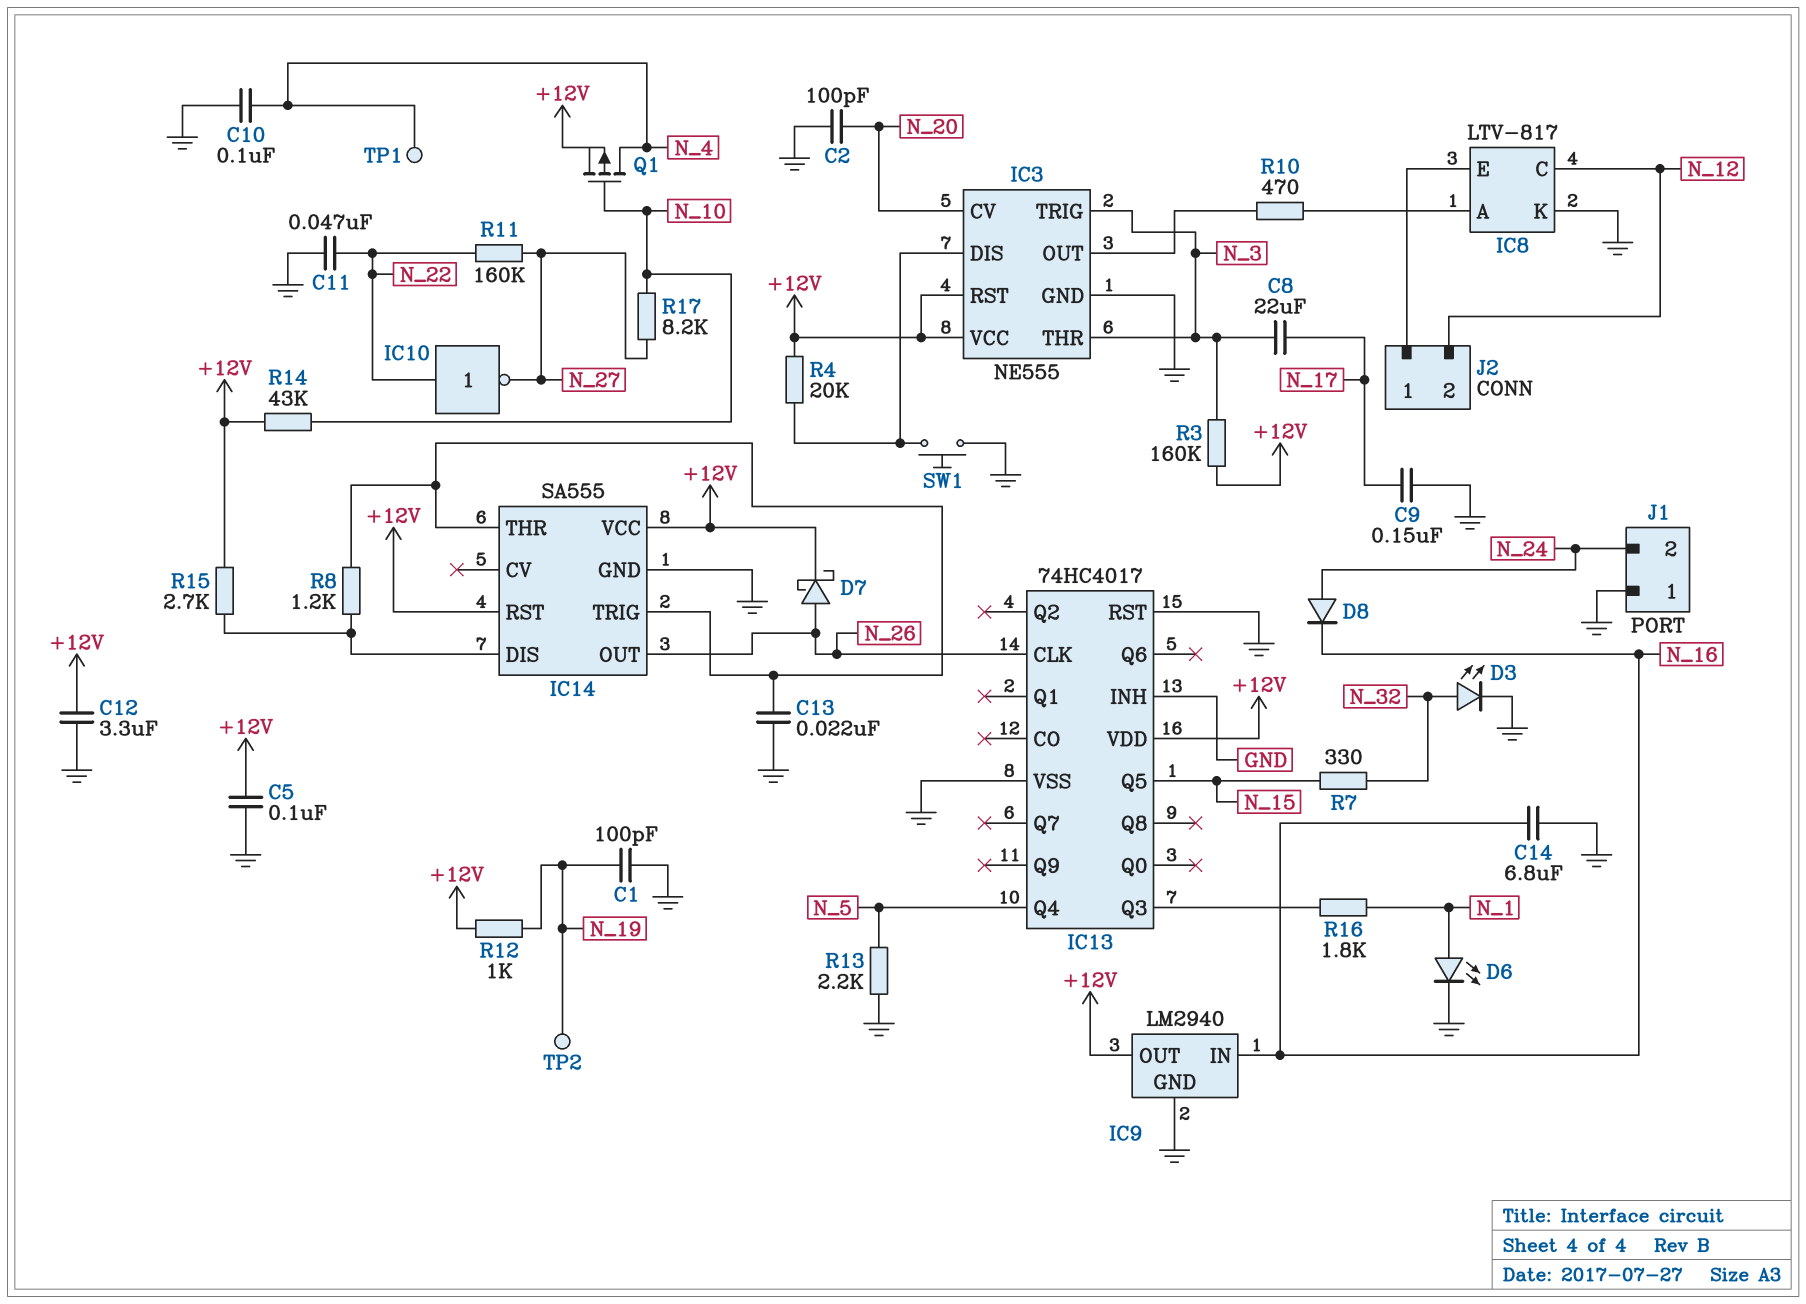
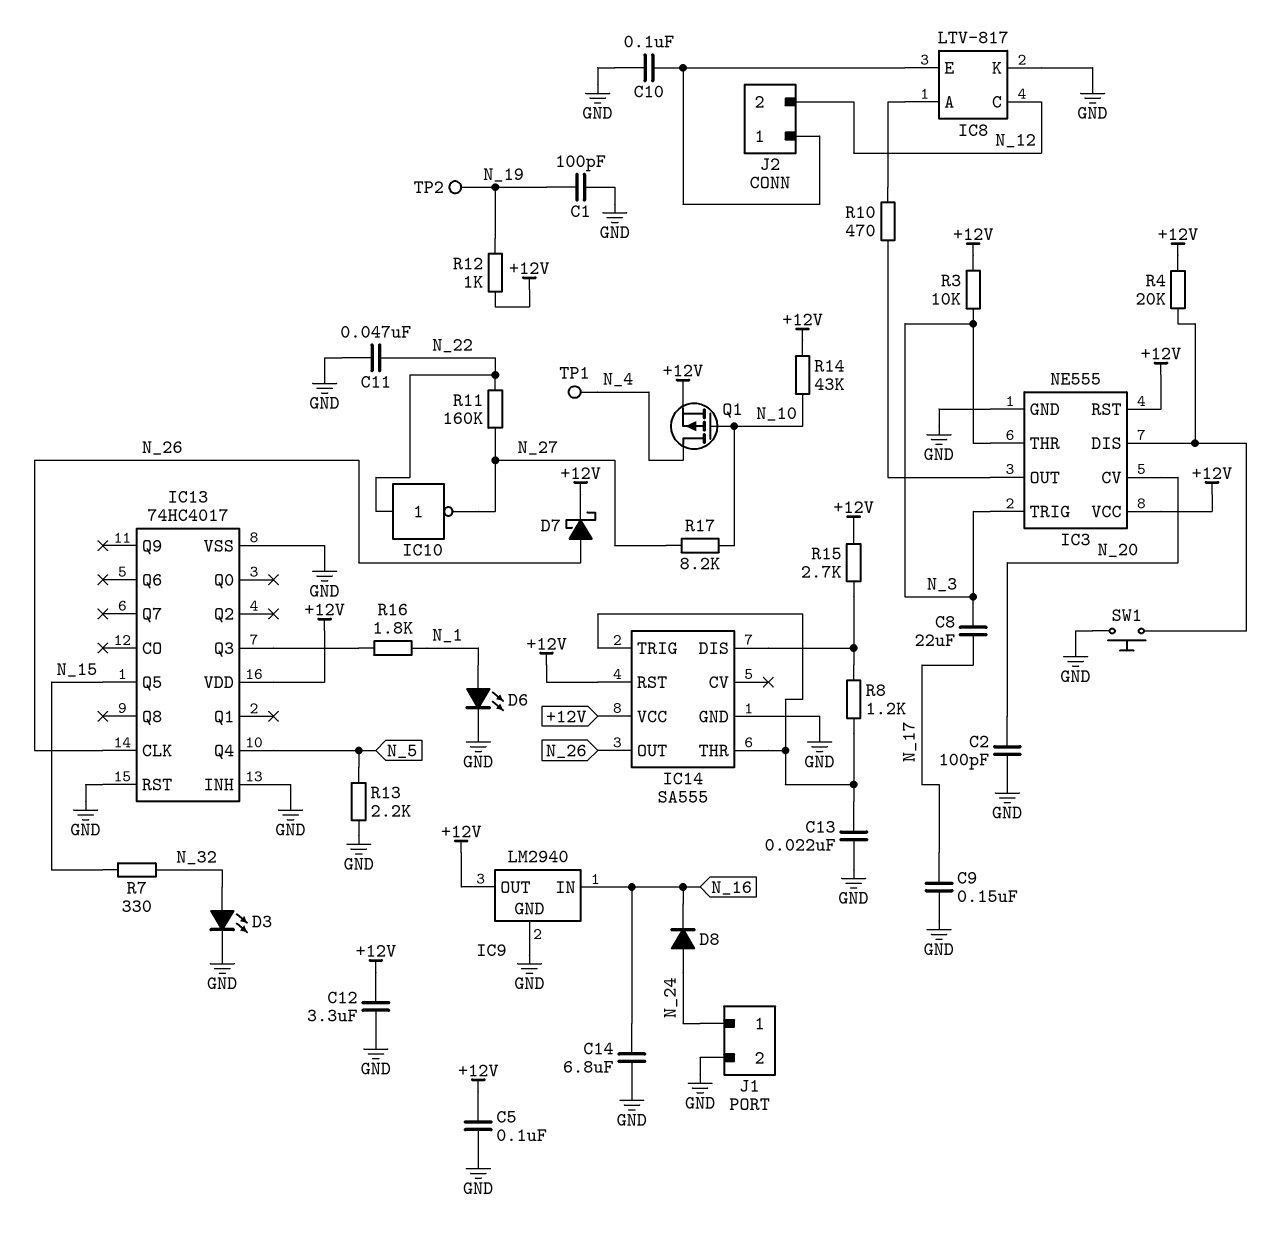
C10: 100nF (GND, N_4) -> 100nF (GND, IC8/E)
J1 pin 1: GND -> N_24
J1 pin 2: N_24 -> GND
R3: 160k (+12V, N_3) -> 10k (+12V, N_3)

